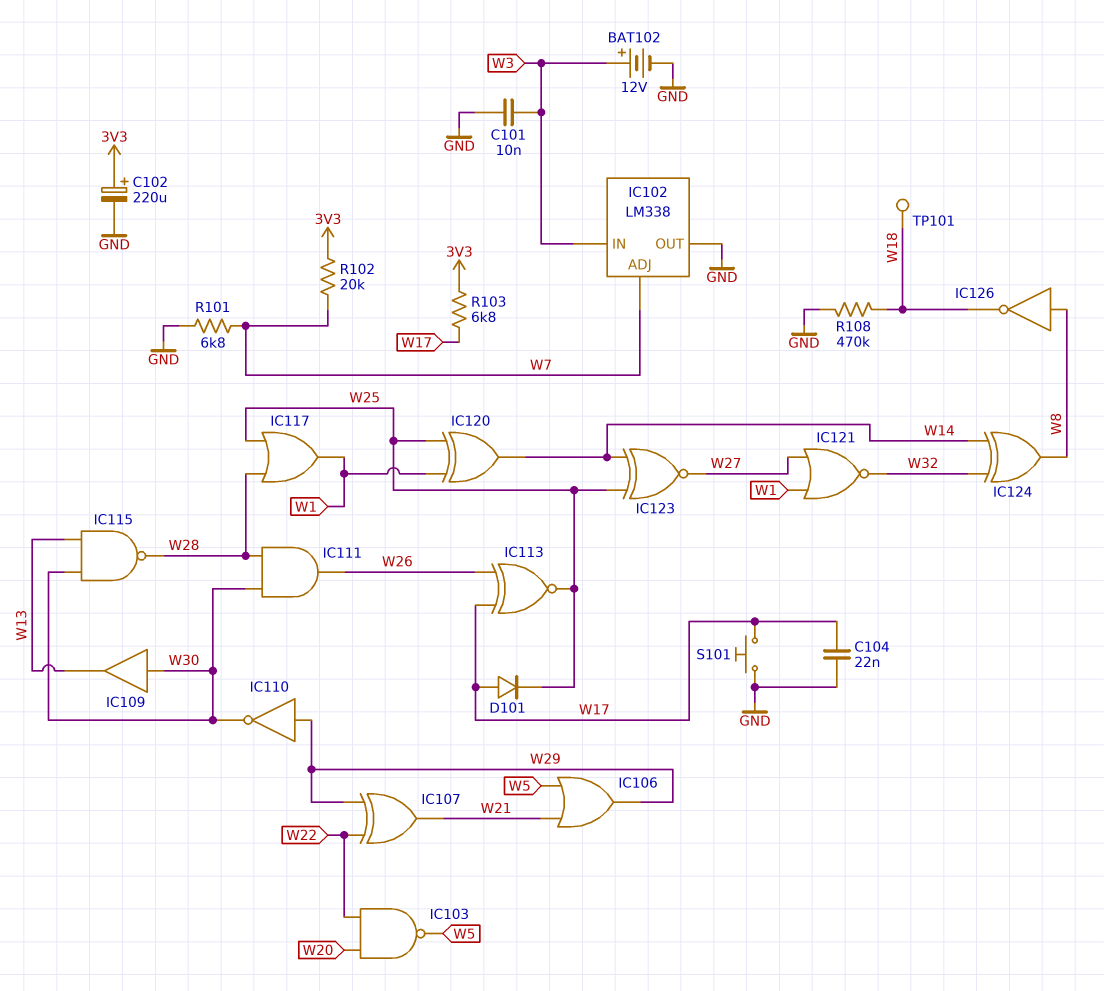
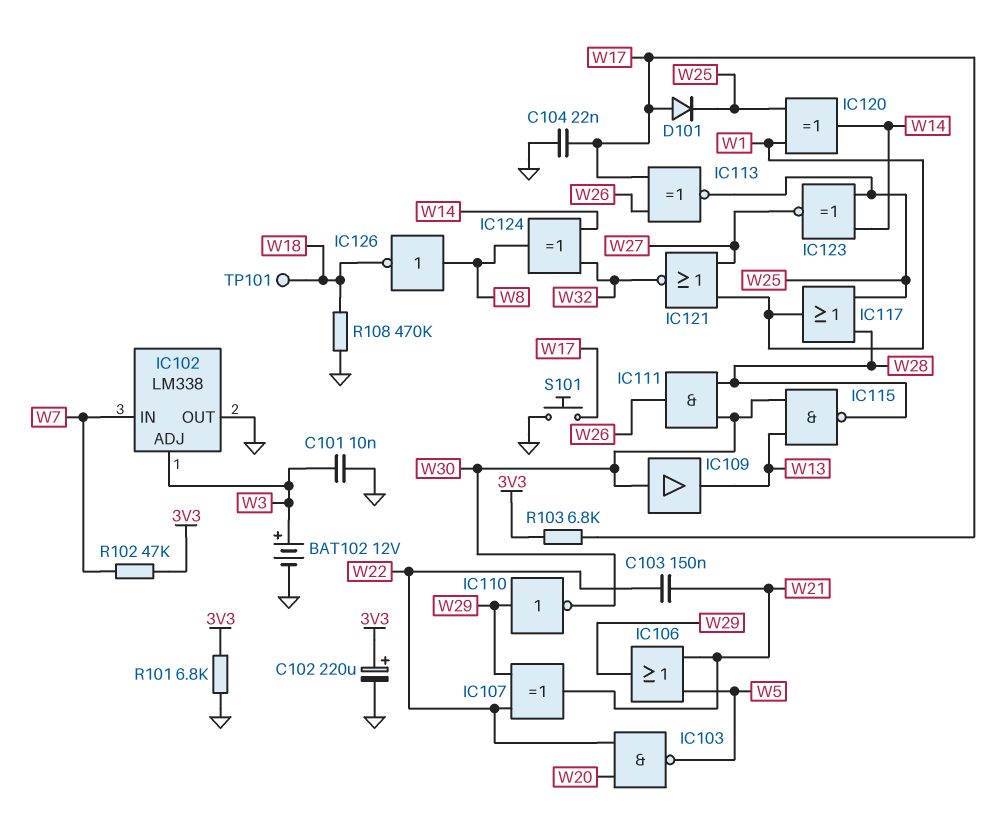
C103: none -> 150nF (W21, W22)
IC102 pin ADJ: W7 -> W3
IC102 pin IN: W3 -> W7
R101: 6.8k (GND, W7) -> 6.8k (3V3, GND)
R102: 20k (3V3, W7) -> 47k (3V3, W7)

